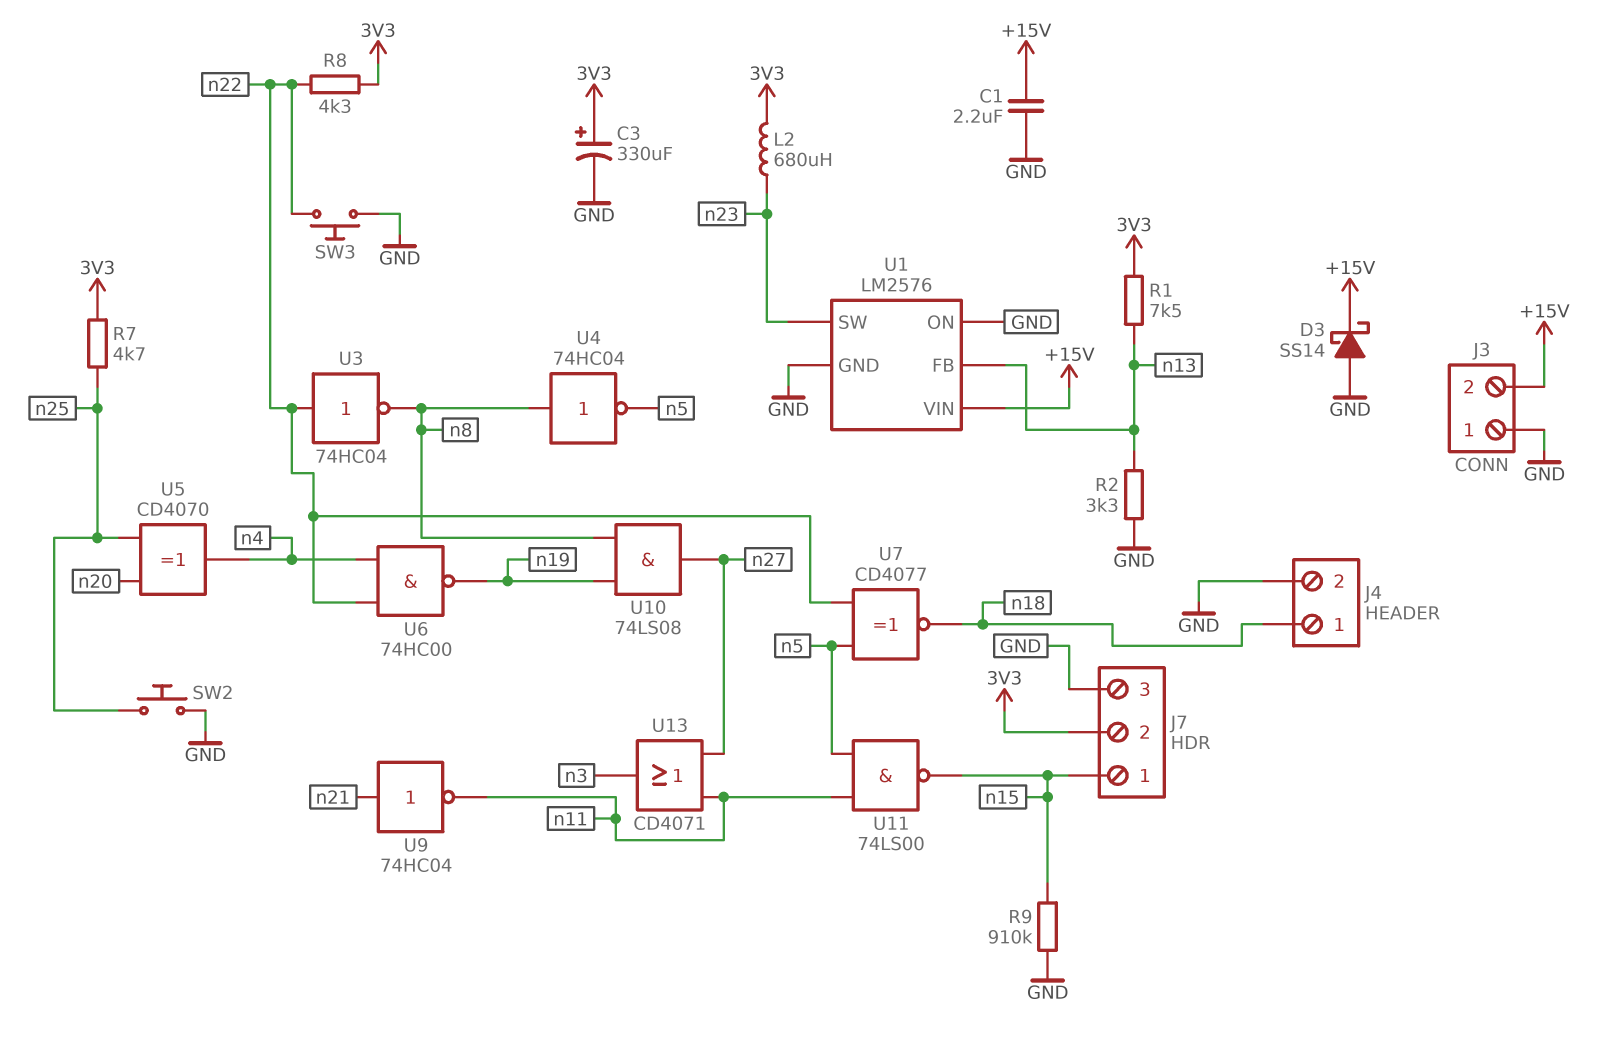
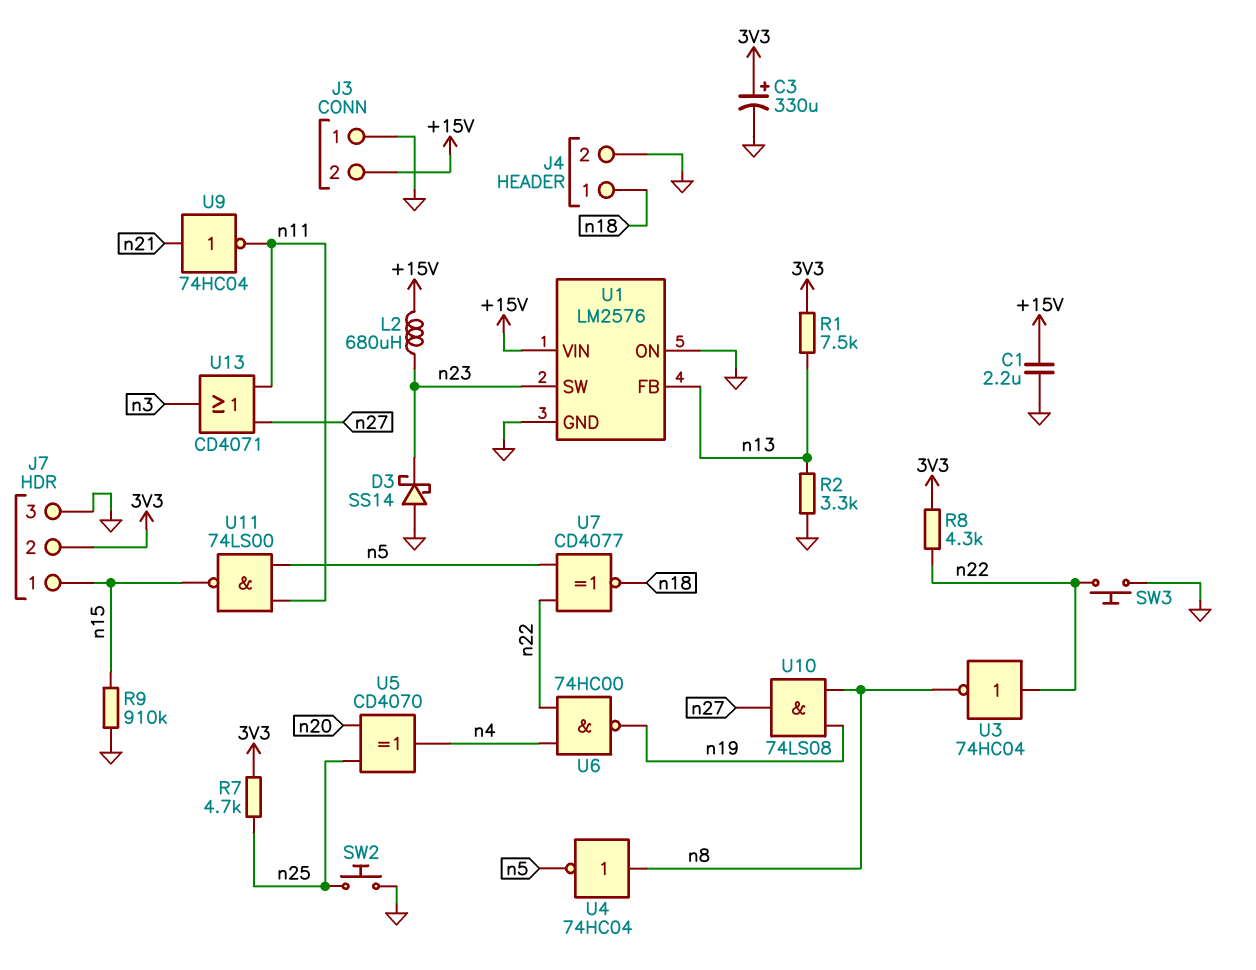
D3: schottky SS14 (A GND, K +15V) -> schottky SS14 (A GND, K n23)
L2: 680uH (3V3, n23) -> 680uH (+15V, n23)

